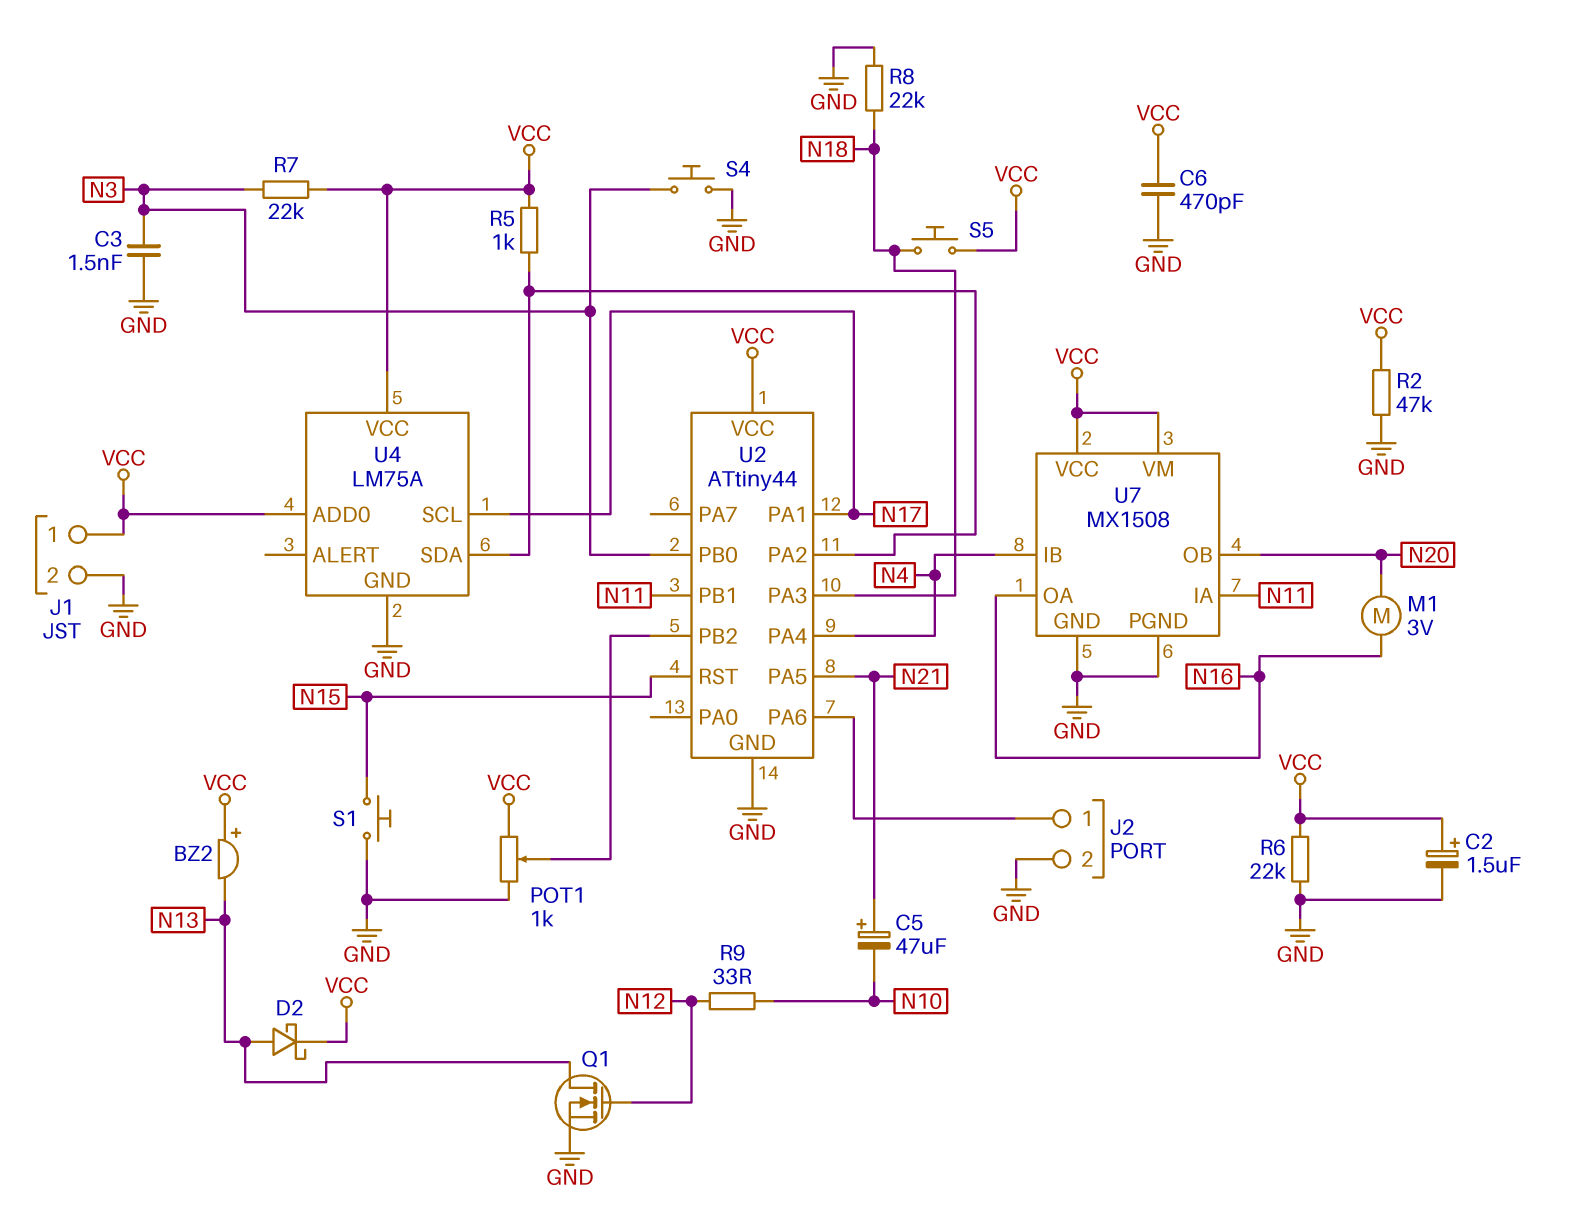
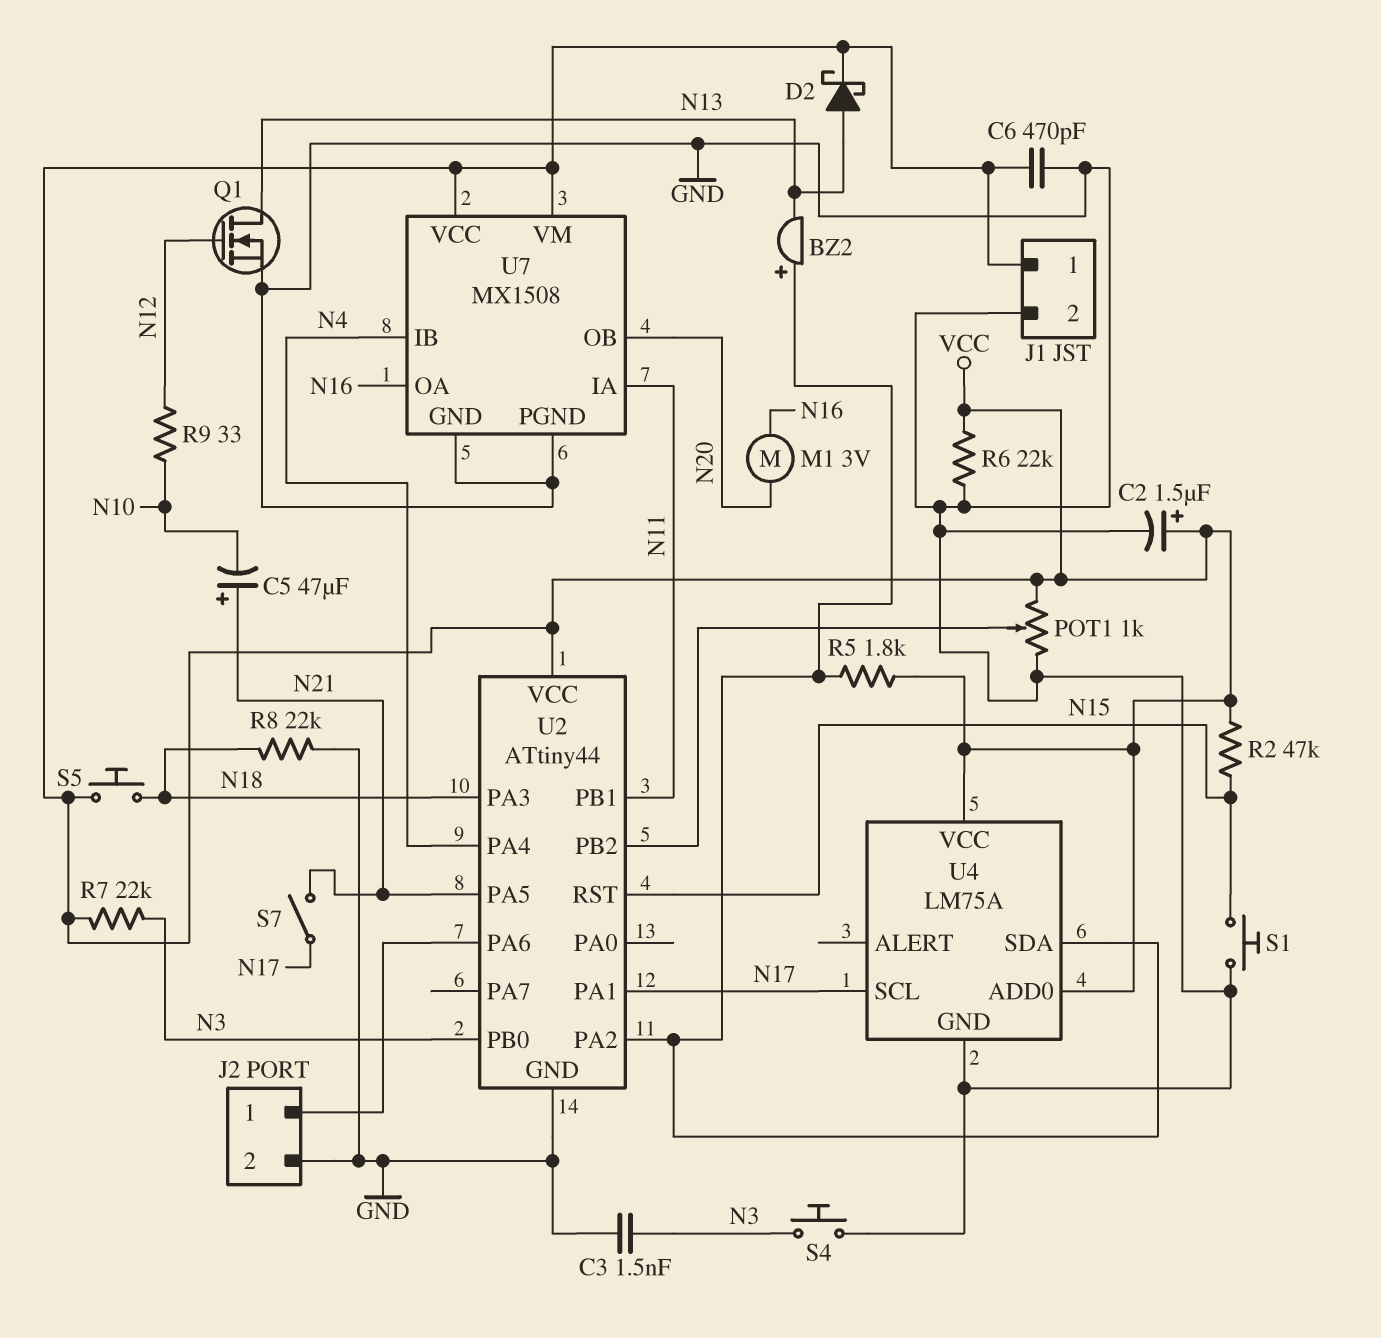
BZ2: buzzer (plus VCC, minus N13) -> buzzer (plus U2/PA2, minus N13)
R2: 47k (GND, VCC) -> 47k (N15, VCC)
R5: 1k (U2/PA2, VCC) -> 1.8k (U2/PA2, VCC)
S7: none -> switch (N17, N21)

